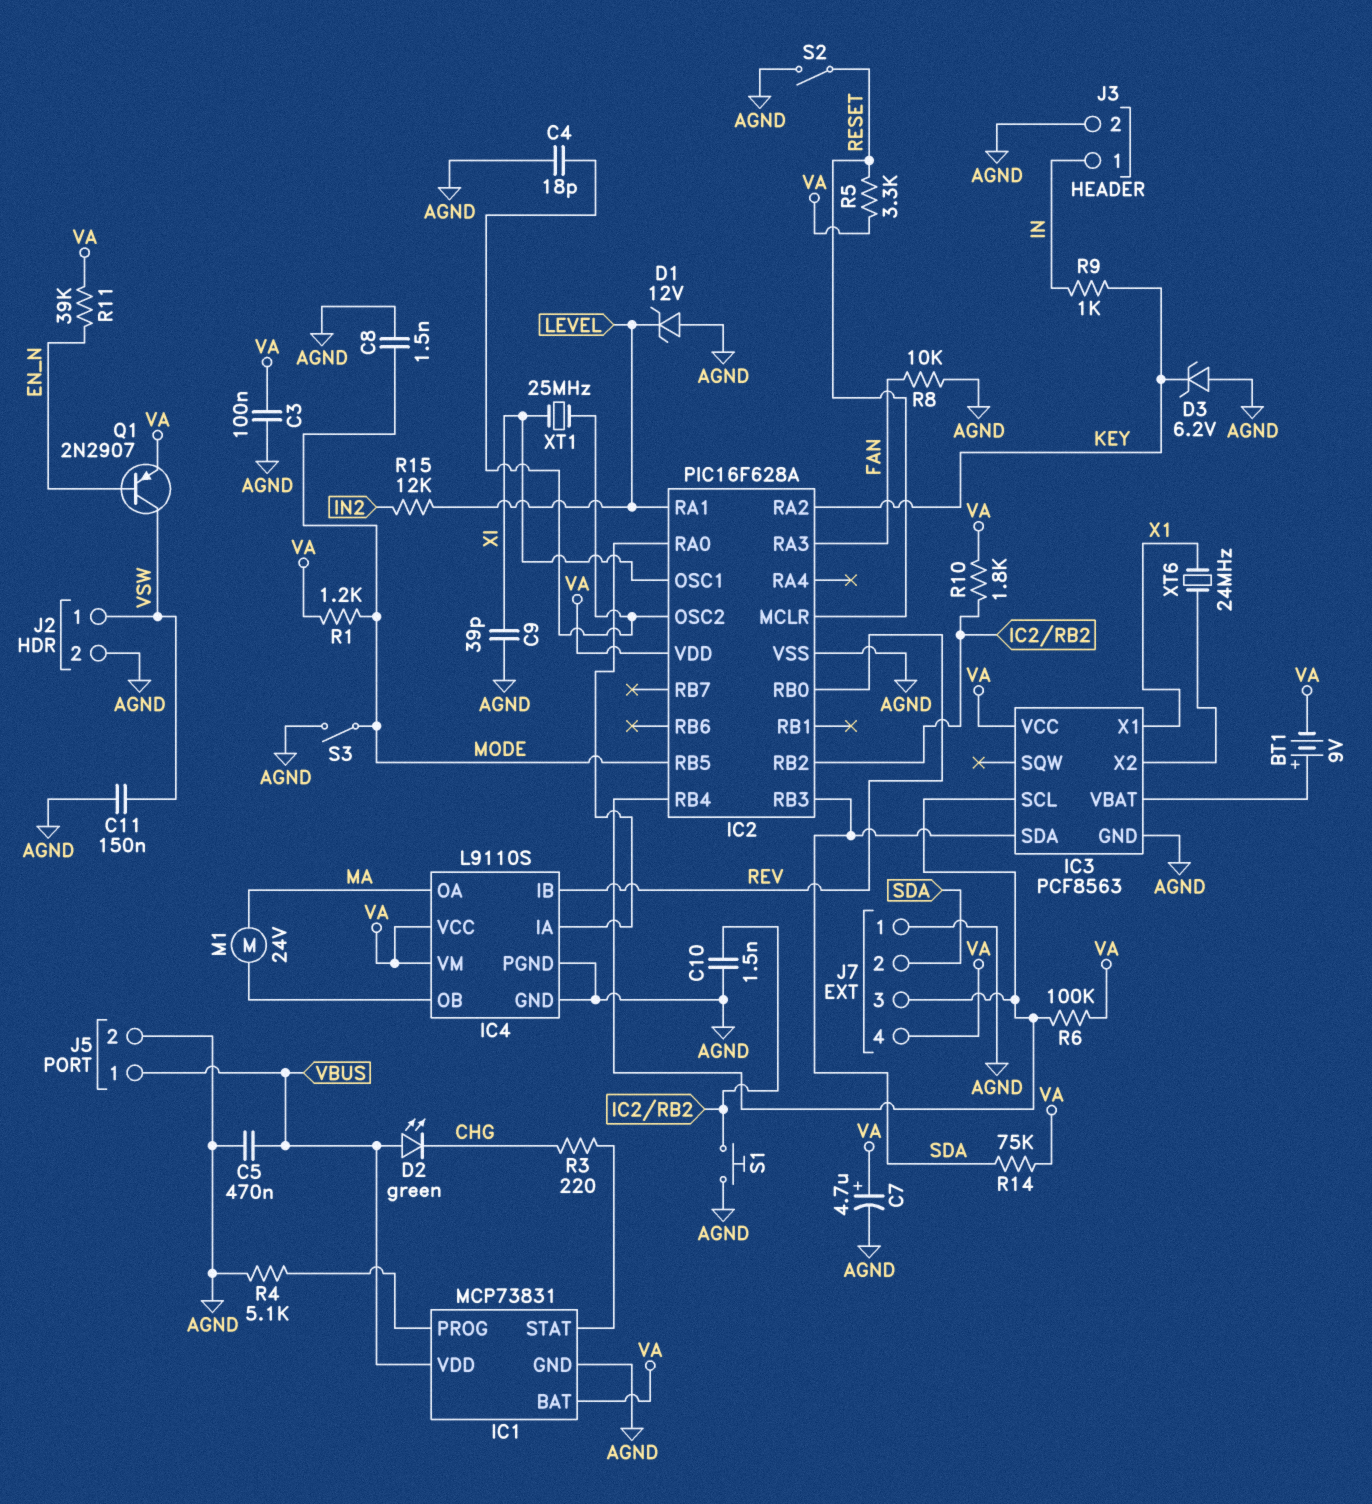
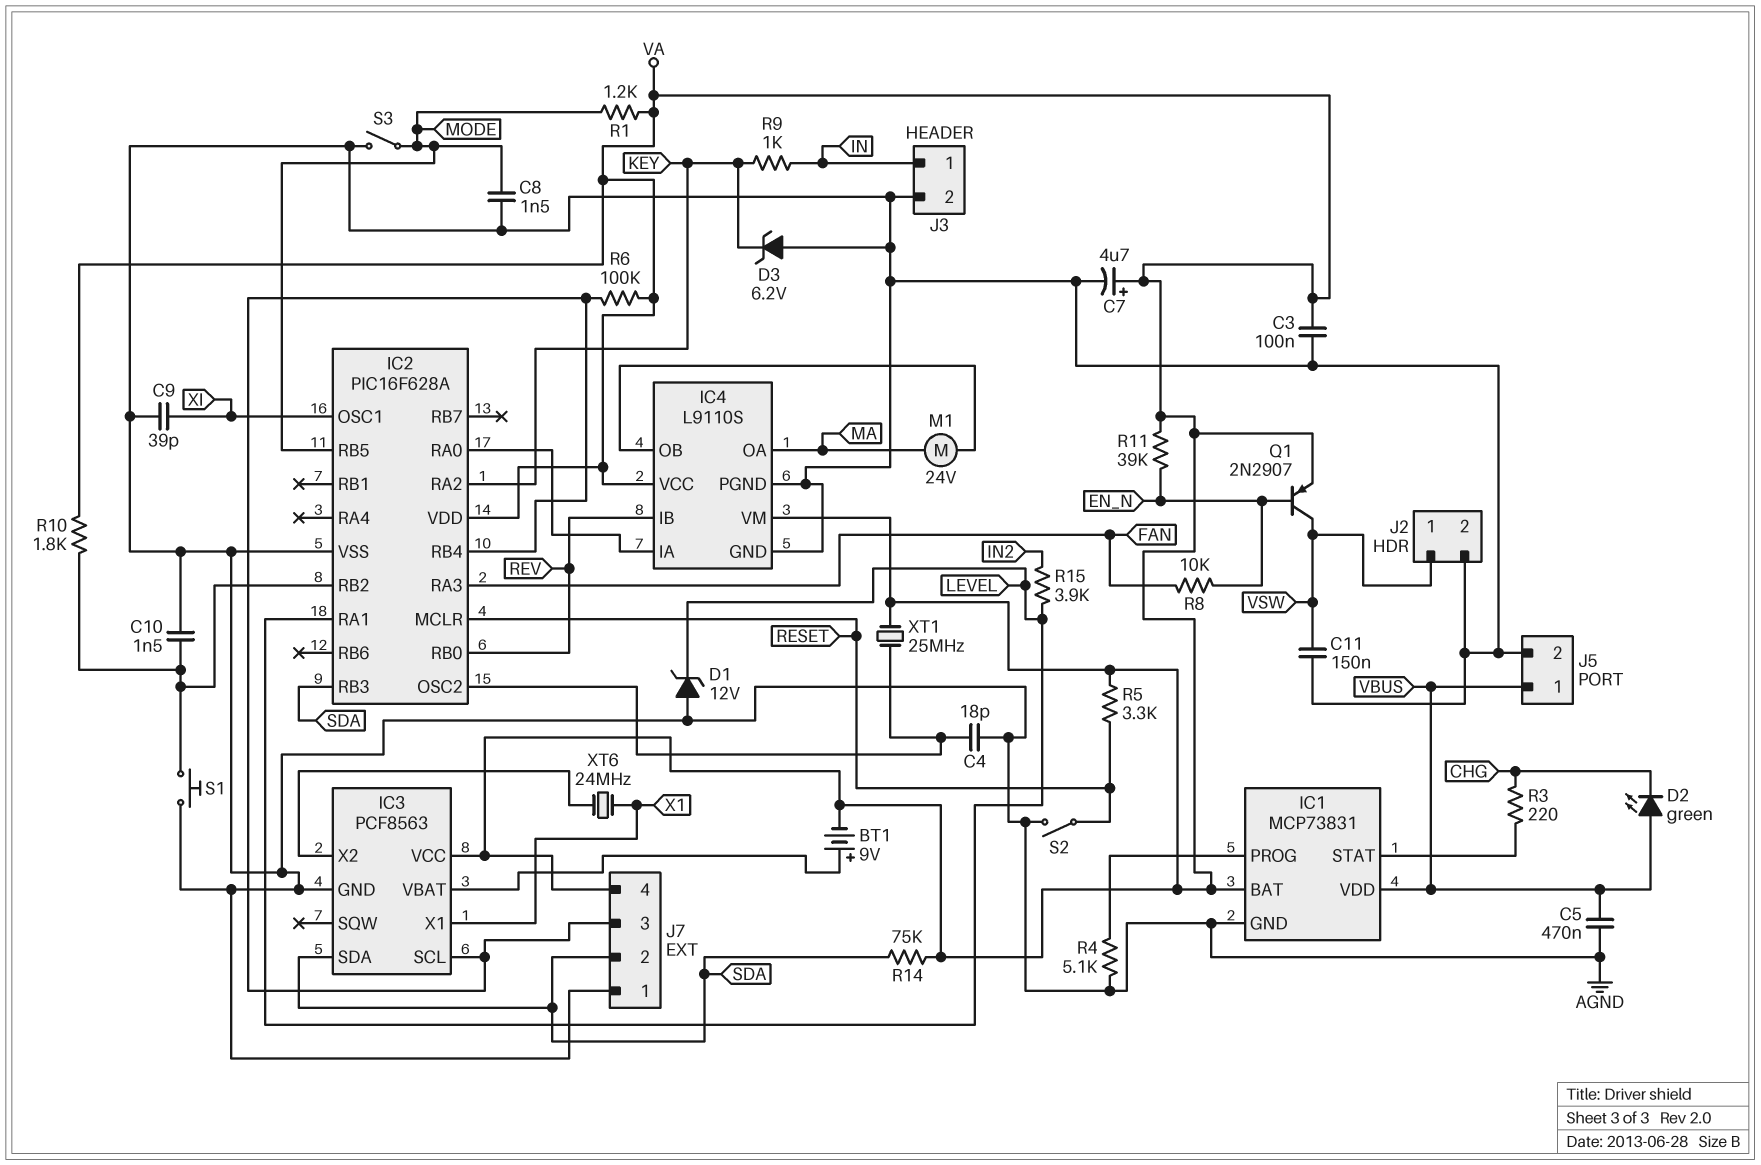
R8: 10k (AGND, FAN) -> 10k (EN_N, FAN)
R15: 12k (IN2, LEVEL) -> 3.9k (IN2, LEVEL)
XT1: 25MHz (IC2/OSC2, XI) -> 25MHz (IC2/OSC2, VA)

